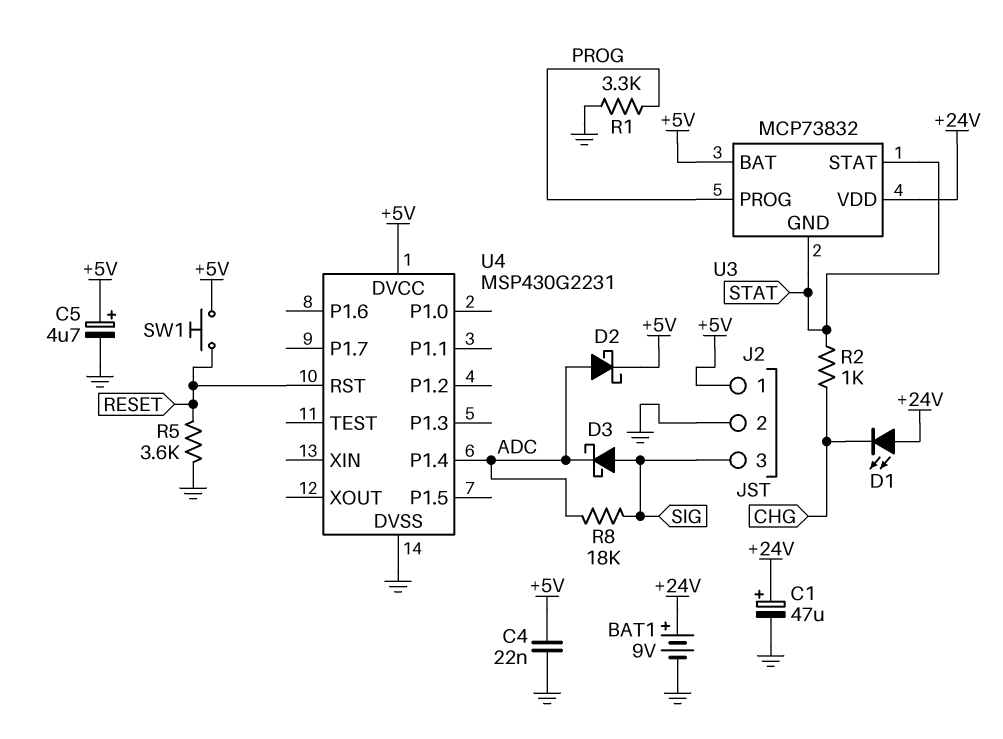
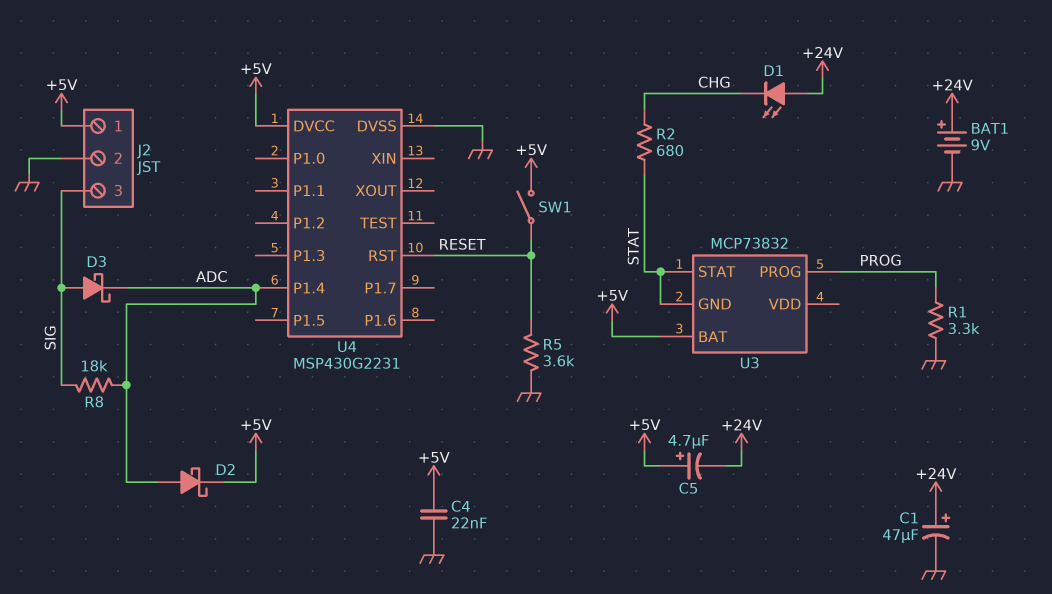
C5: 4.7uF (plus +5V, minus GND) -> 4.7uF (plus +5V, minus +24V)
R2: 1k (CHG, STAT) -> 680 (CHG, STAT)
SW1: button (+5V, RESET) -> switch (+5V, RESET)
U3 pin VDD: +24V -> none

